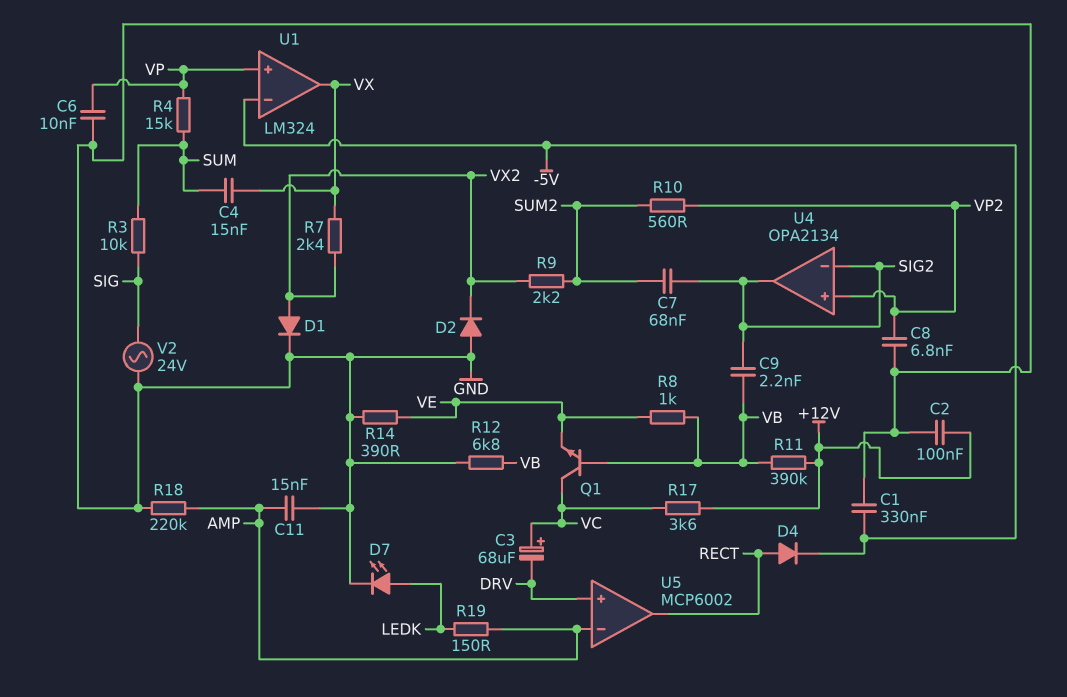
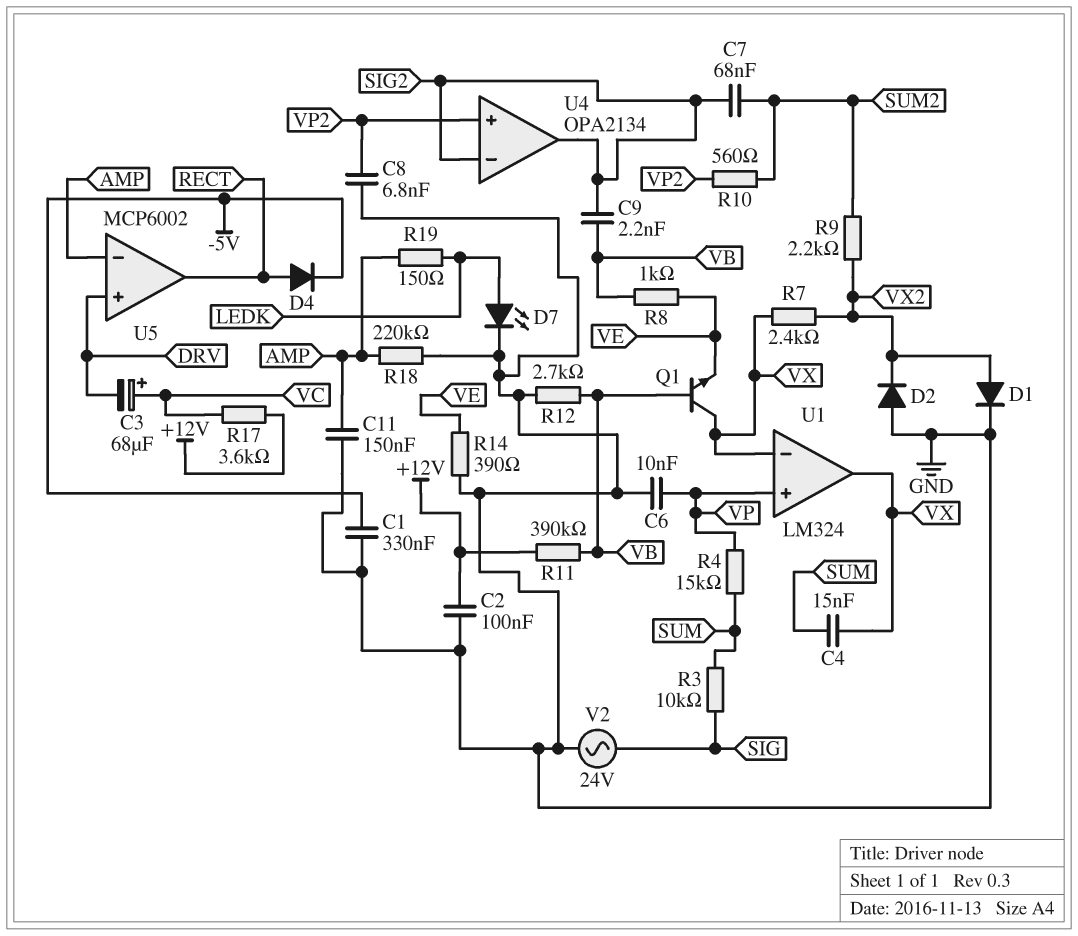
C11: 15nF (AMP, GND) -> 150nF (AMP, GND)
Q1: NPN (B VB, C VC, E VE) -> NPN (B VB, C VX, E VE)
R12: 6.8k (GND, VB) -> 2.7k (GND, VB)
U1 pin in-: -5V -> VX

